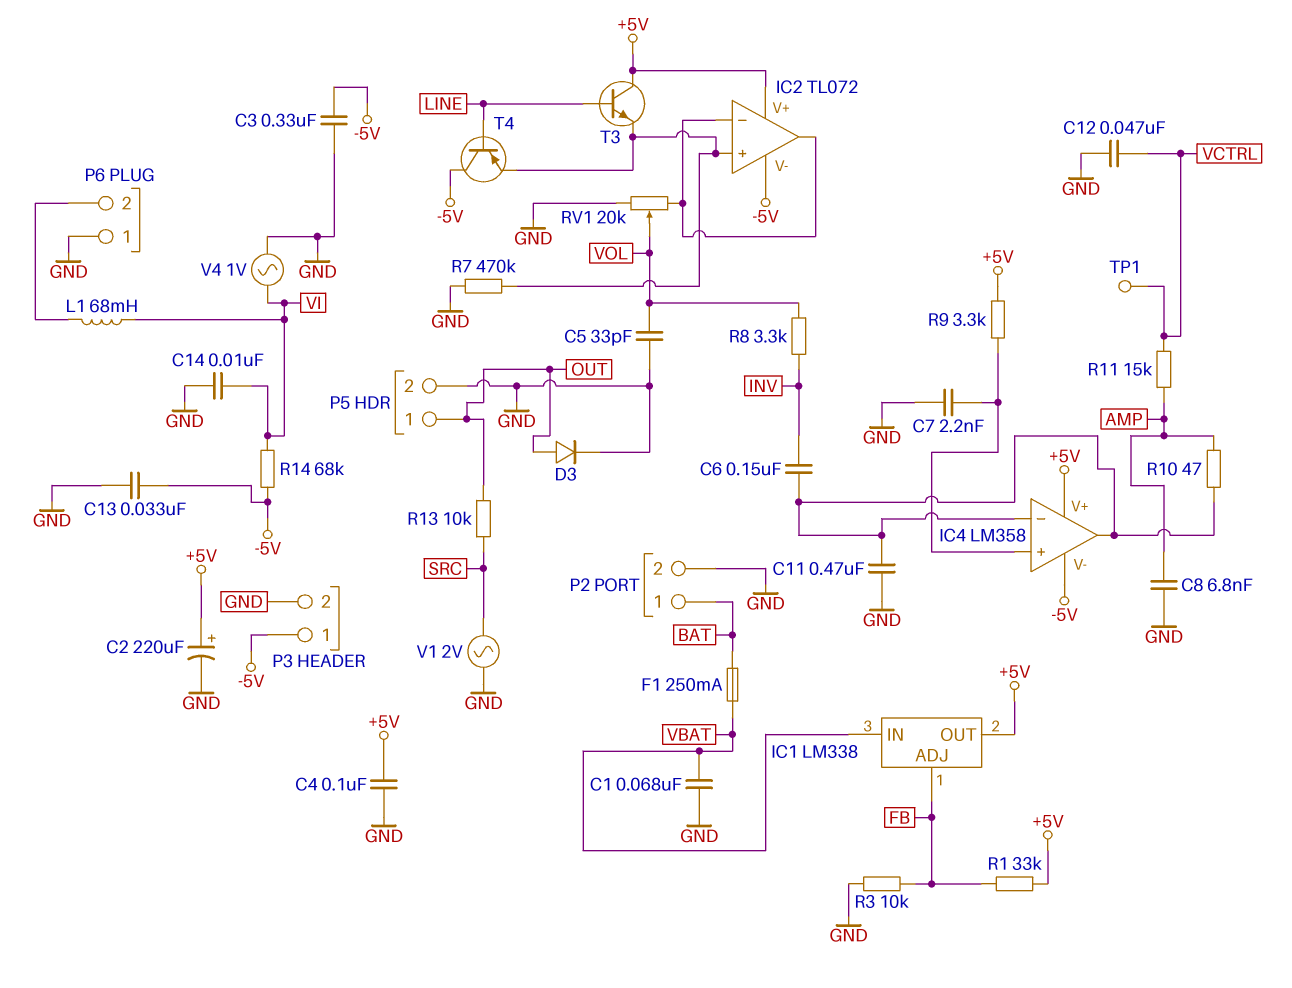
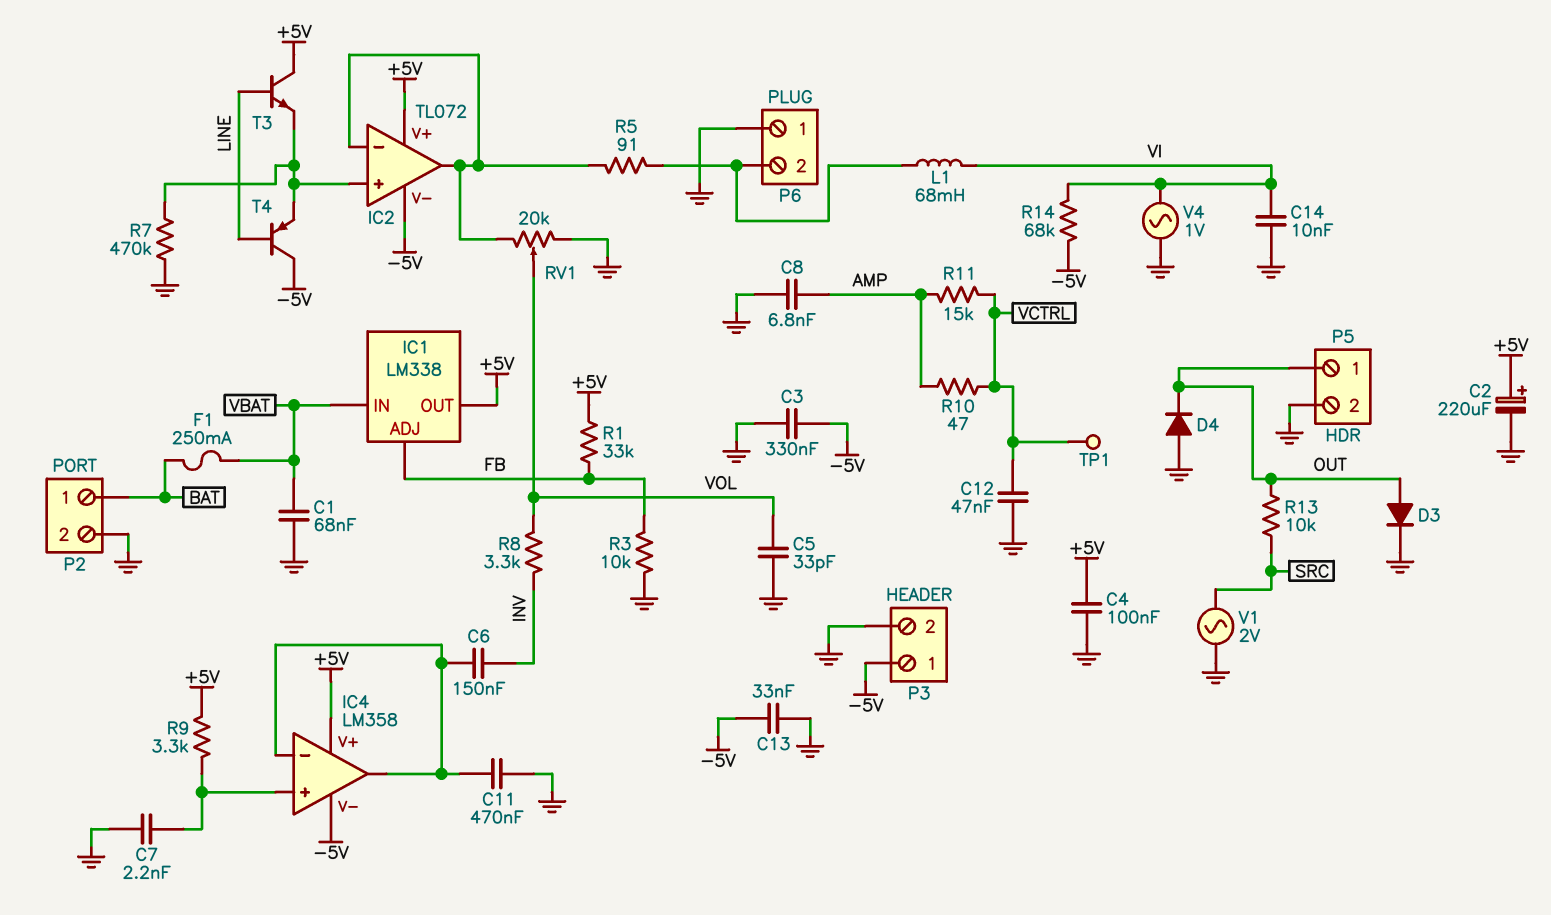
D4: none -> diode (A GND, K OUT)
R5: none -> 91 (IC2/in-, P6/2)
R10: 47 (AMP, IC4/in-) -> 47 (AMP, VCTRL)

